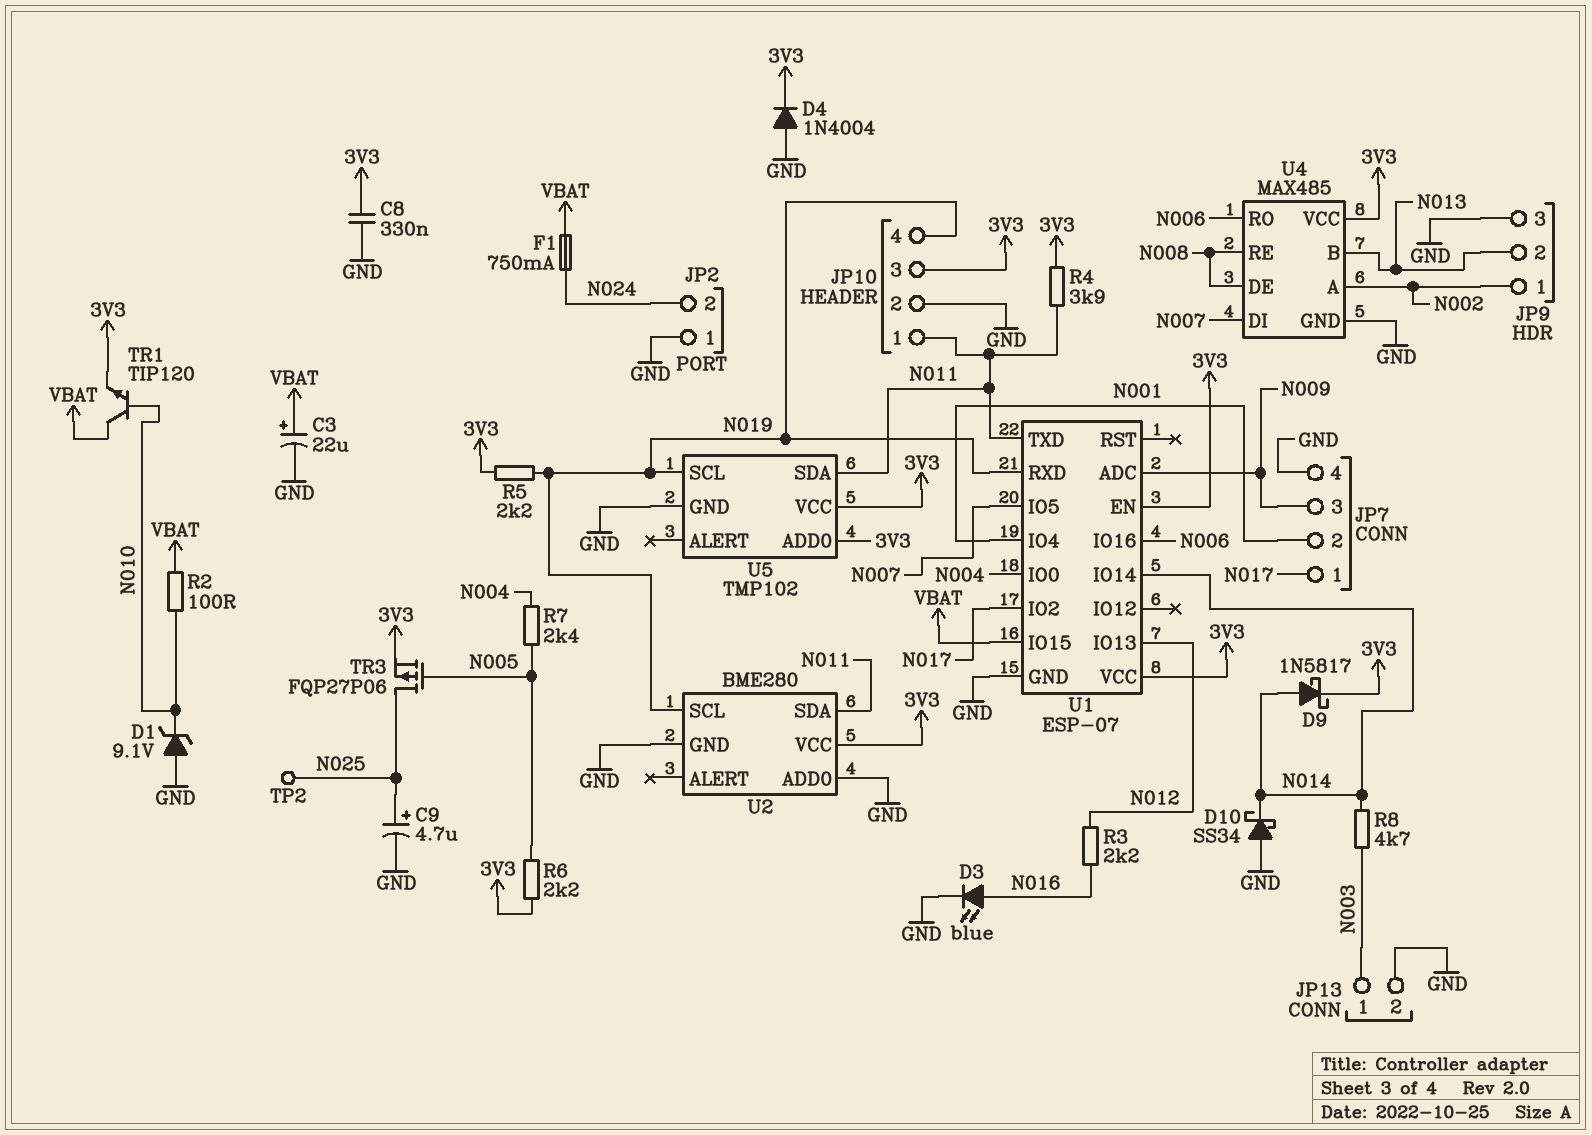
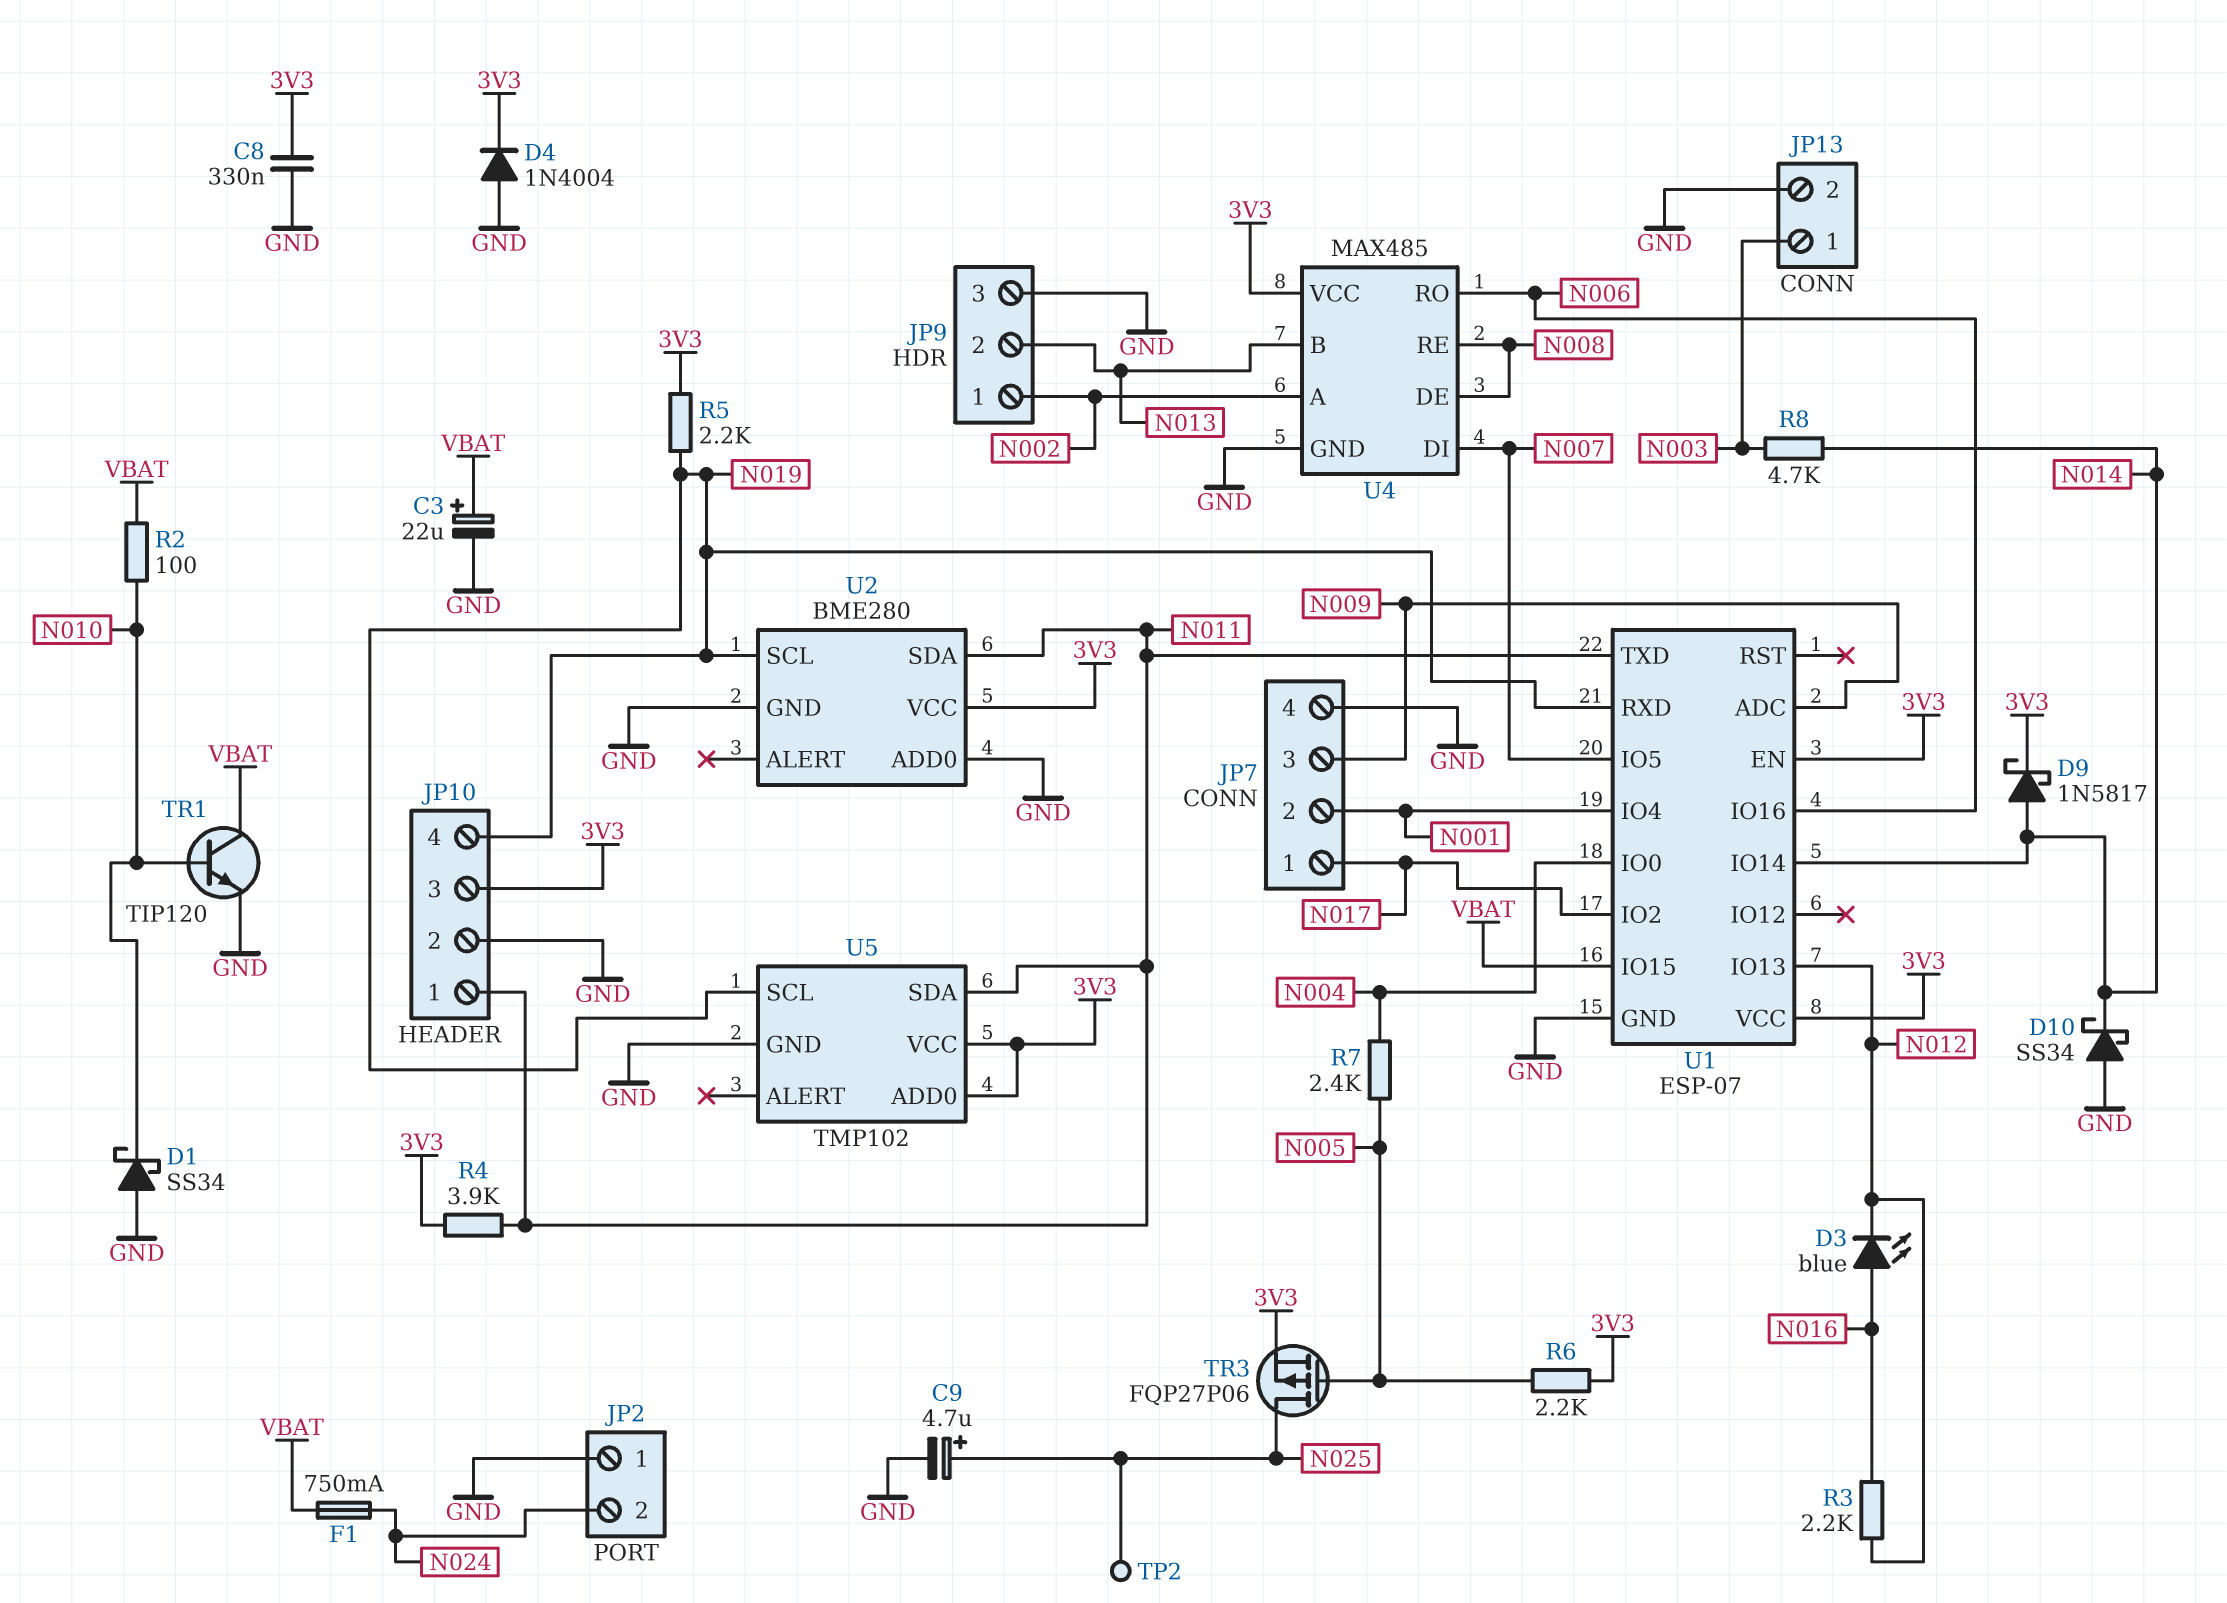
D1: zener 9.1V (A GND, K N010) -> schottky SS34 (A GND, K N010)
D3: LED blue (A N016, K GND) -> LED blue (A N016, K N012)
TR1: NPN TIP120 (B N010, C VBAT, E 3V3) -> NPN TIP120 (B N010, C VBAT, E GND)

